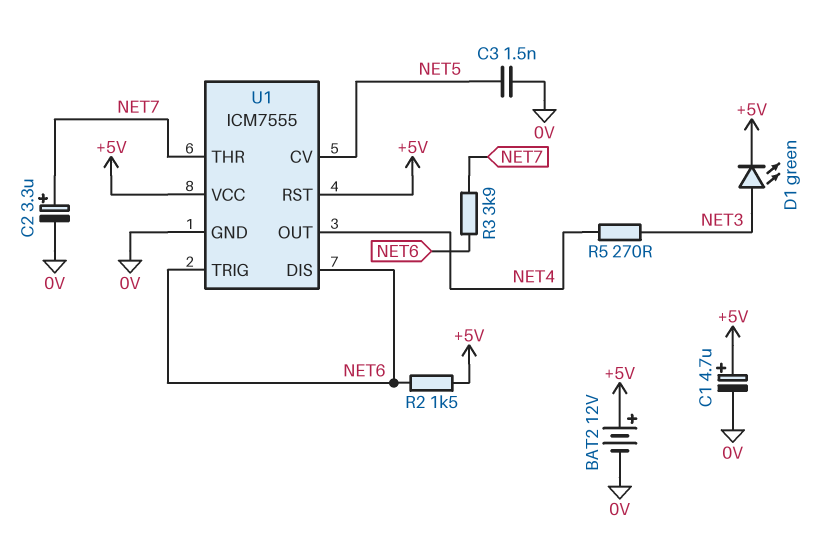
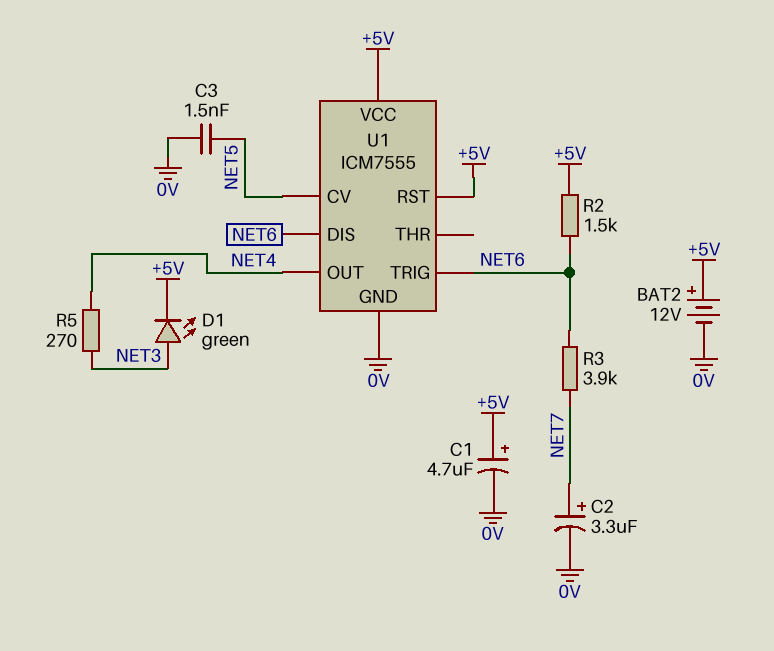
U1 pin THR: NET7 -> none

